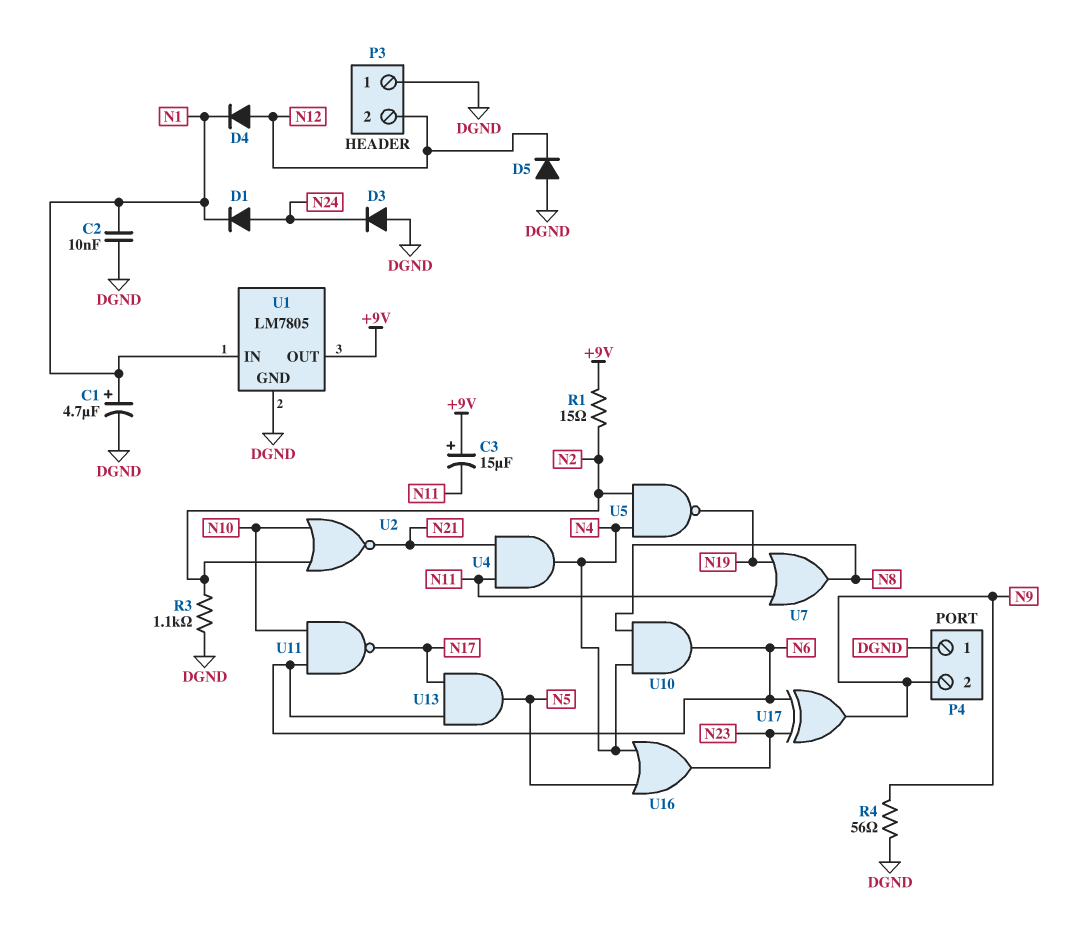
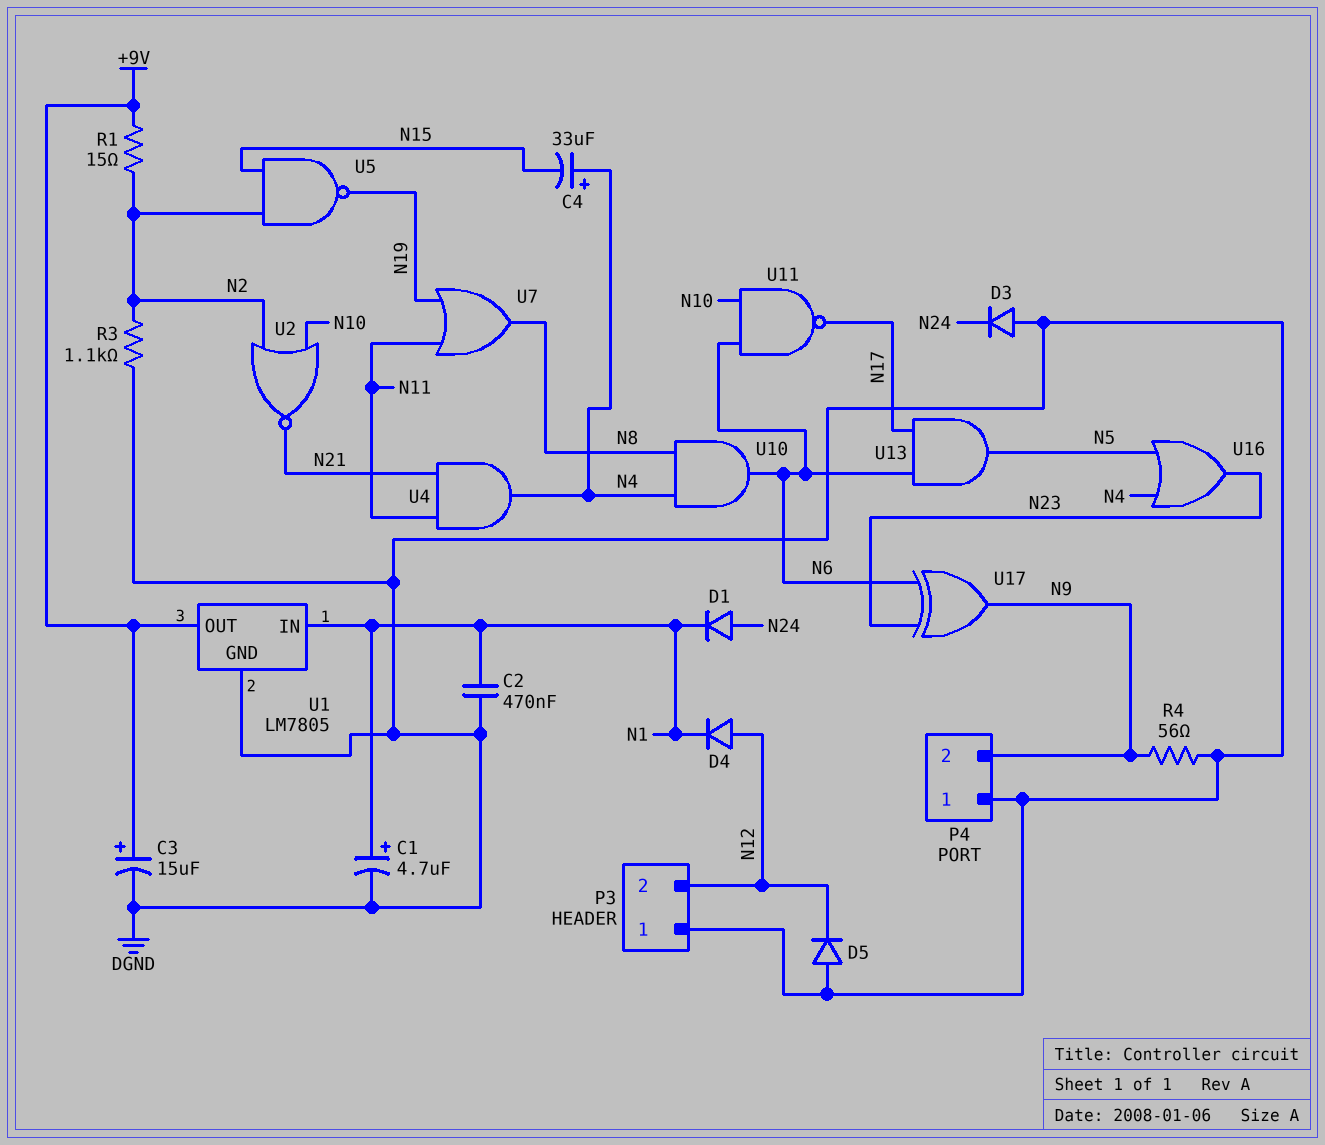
C2: 10nF (DGND, N1) -> 470nF (DGND, N1)
C3: 15uF (plus +9V, minus N11) -> 15uF (plus +9V, minus DGND)
C4: none -> 33uF (plus N4, minus N15)
U5: NAND (in N2, in N4, out N19) -> NAND (in N2, in N15, out N19)

